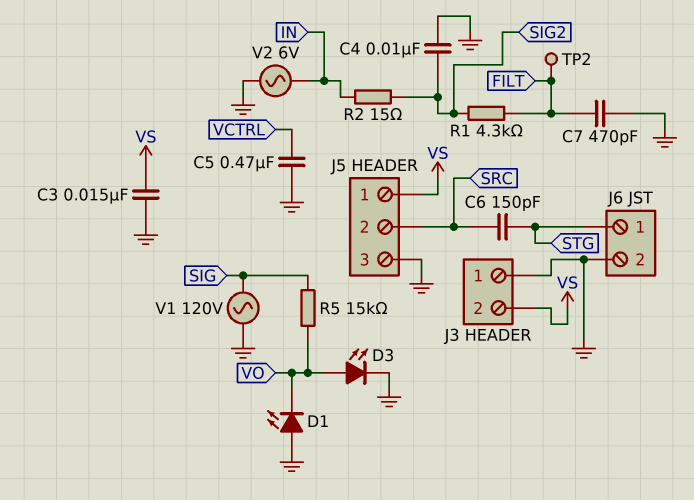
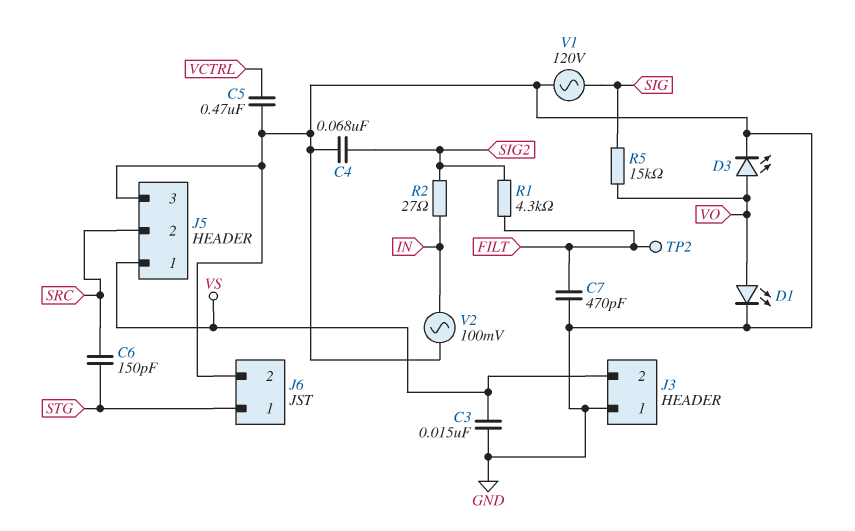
C4: 10nF (GND, SIG2) -> 68nF (GND, SIG2)
D1: LED (A GND, K VO) -> LED (A VO, K GND)
R2: 15 (IN, SIG2) -> 27 (IN, SIG2)
V2: AC 6V (GND, IN) -> AC 100mV (GND, IN)

